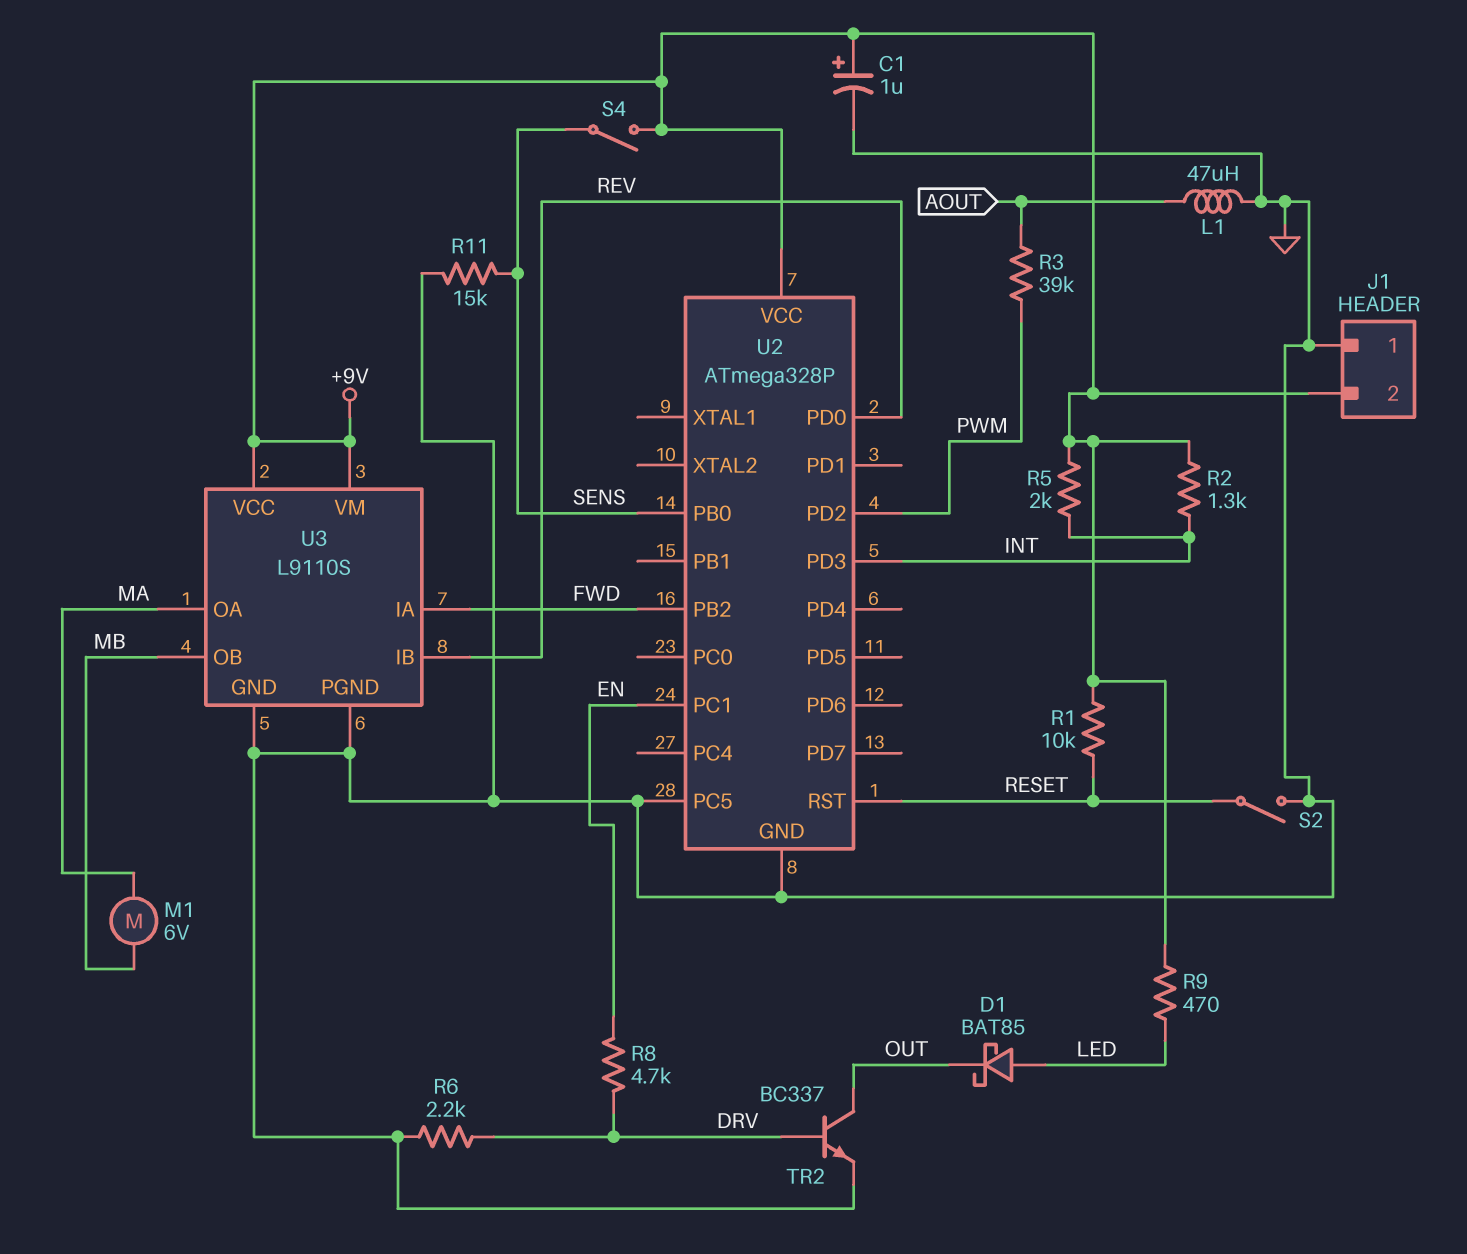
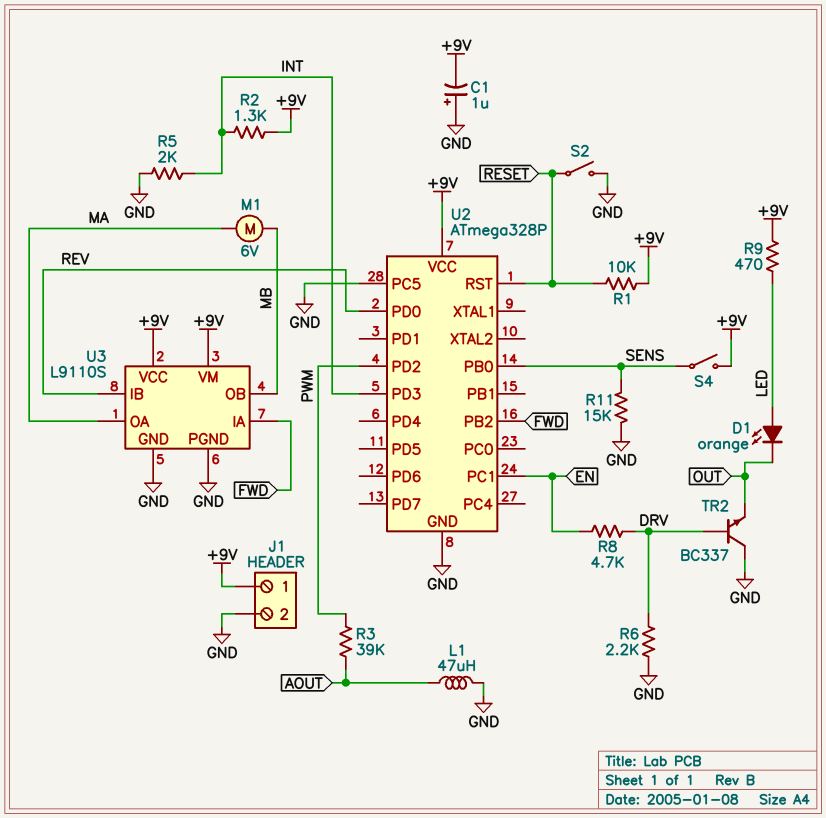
C1: 1uF (plus +9V, minus GND) -> 1uF (plus GND, minus +9V)
D1: schottky BAT85 (A LED, K OUT) -> LED orange (A LED, K OUT)
J1 pin 1: GND -> +9V
J1 pin 2: +9V -> GND
R5: 2k (+9V, INT) -> 2k (GND, INT)
TR2: NPN BC337 (B DRV, C OUT, E GND) -> NPN BC337 (B DRV, C GND, E OUT)

